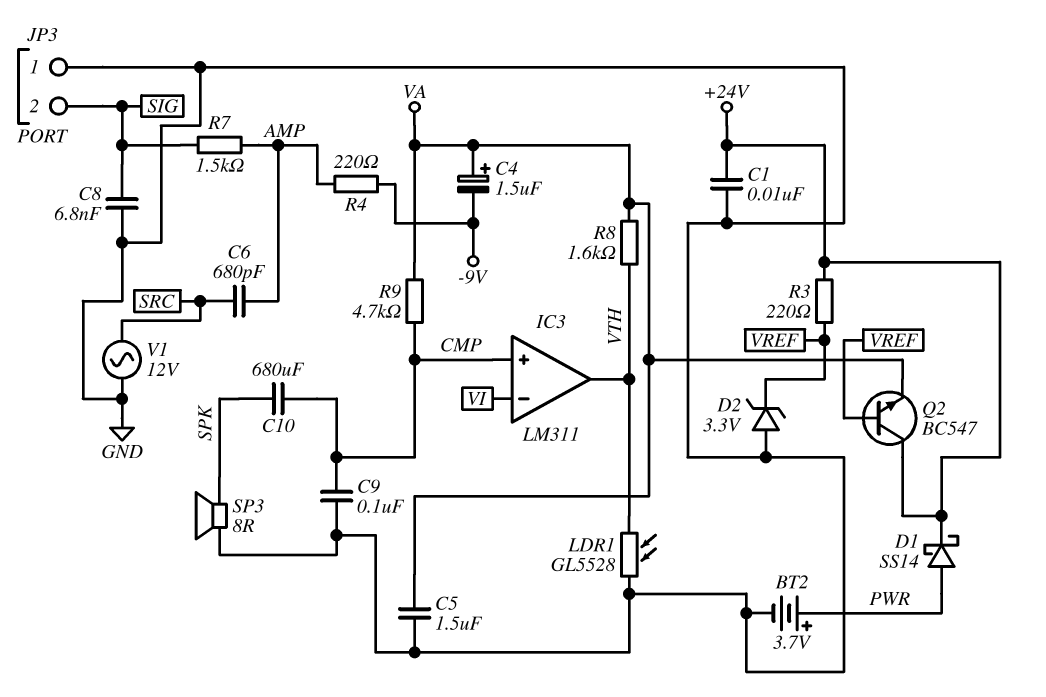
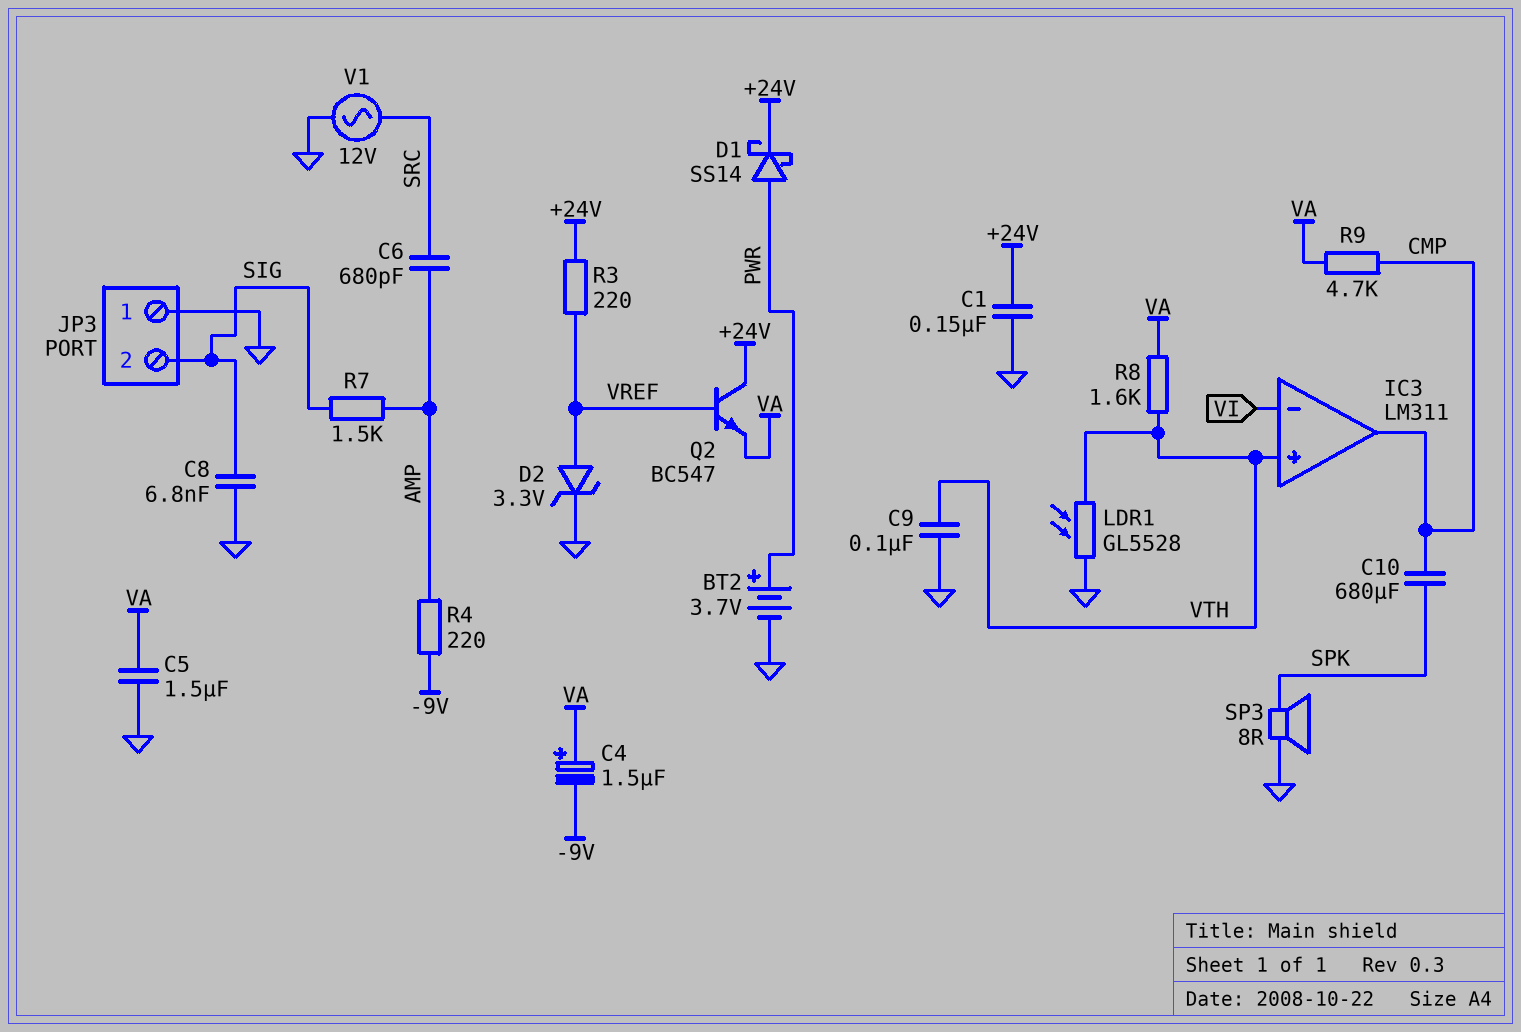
C1: 10nF (+24V, GND) -> 150nF (+24V, GND)
C9: 100nF (CMP, GND) -> 100nF (GND, VTH)
D2: zener 3.3V (A GND, K VREF) -> zener 3.3V (A VREF, K GND)
IC3 pin in+: CMP -> VTH
IC3 pin out: VTH -> CMP

